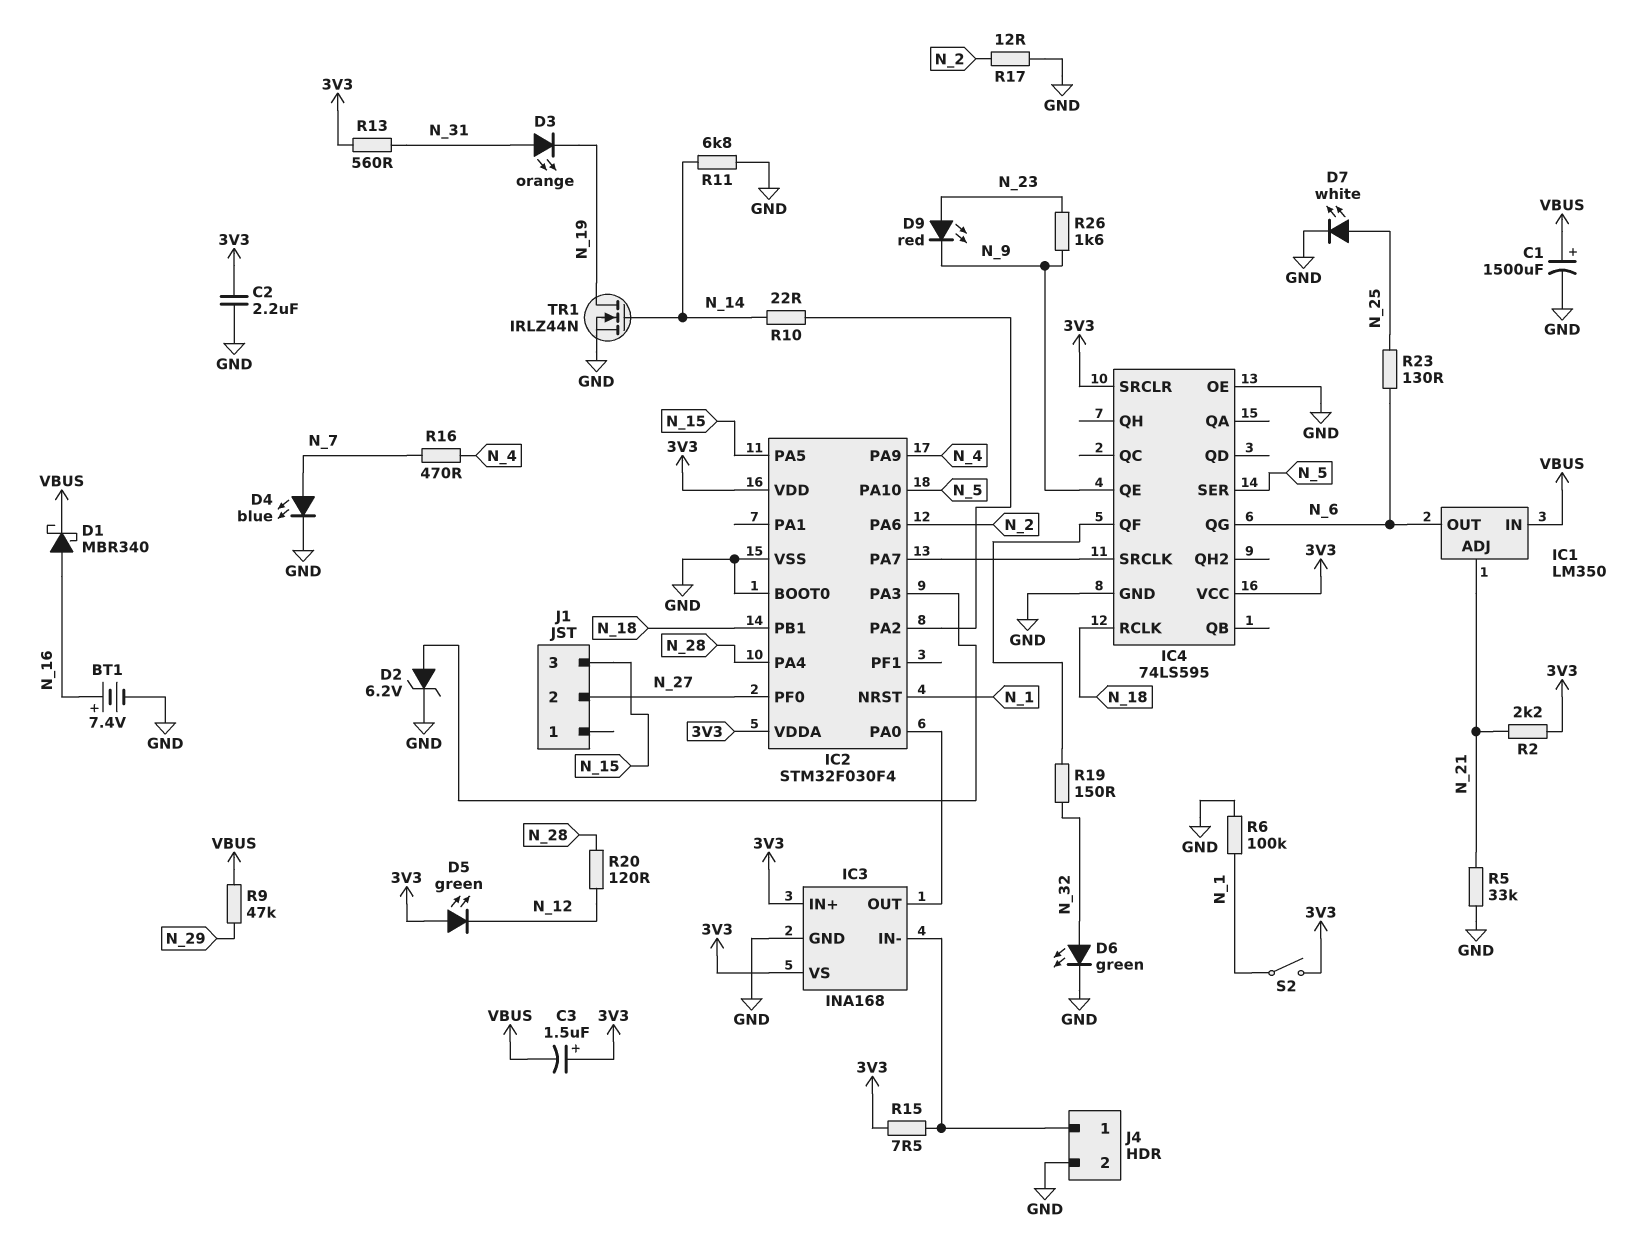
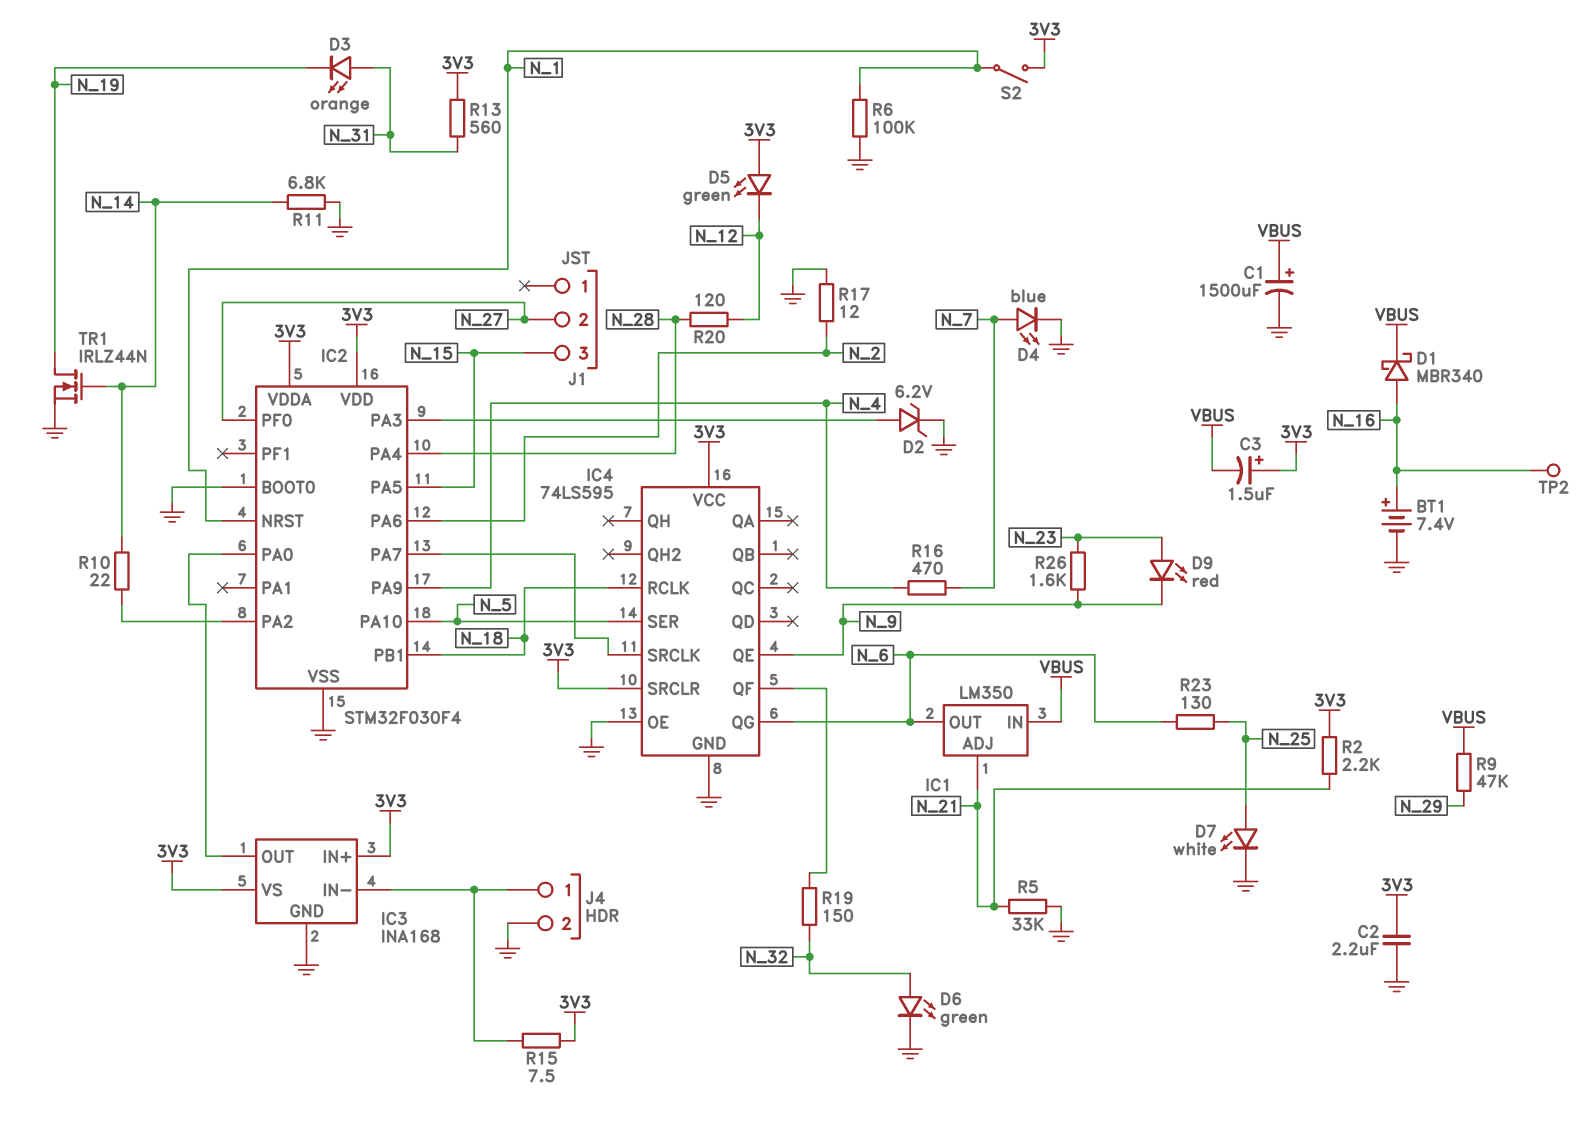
TP2: none -> test point (N_16)

